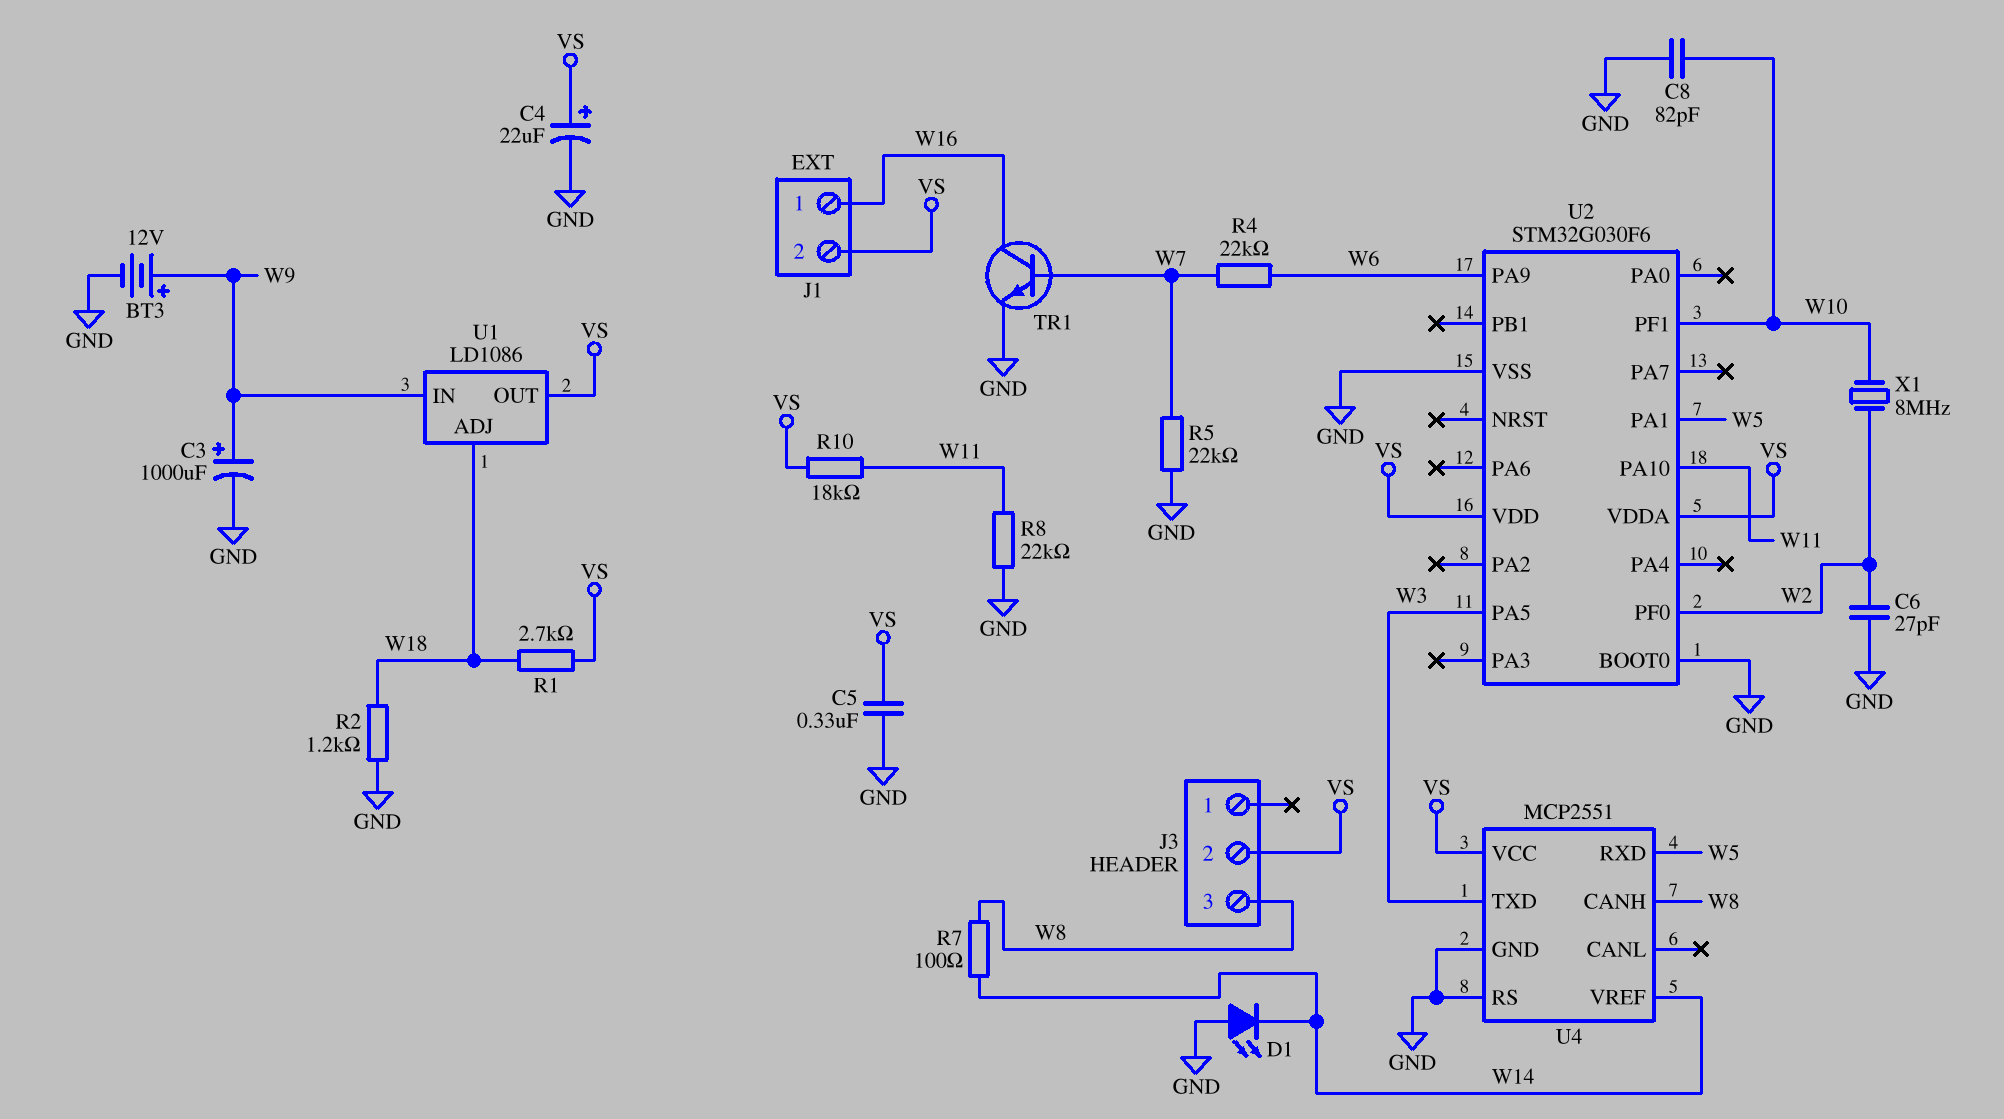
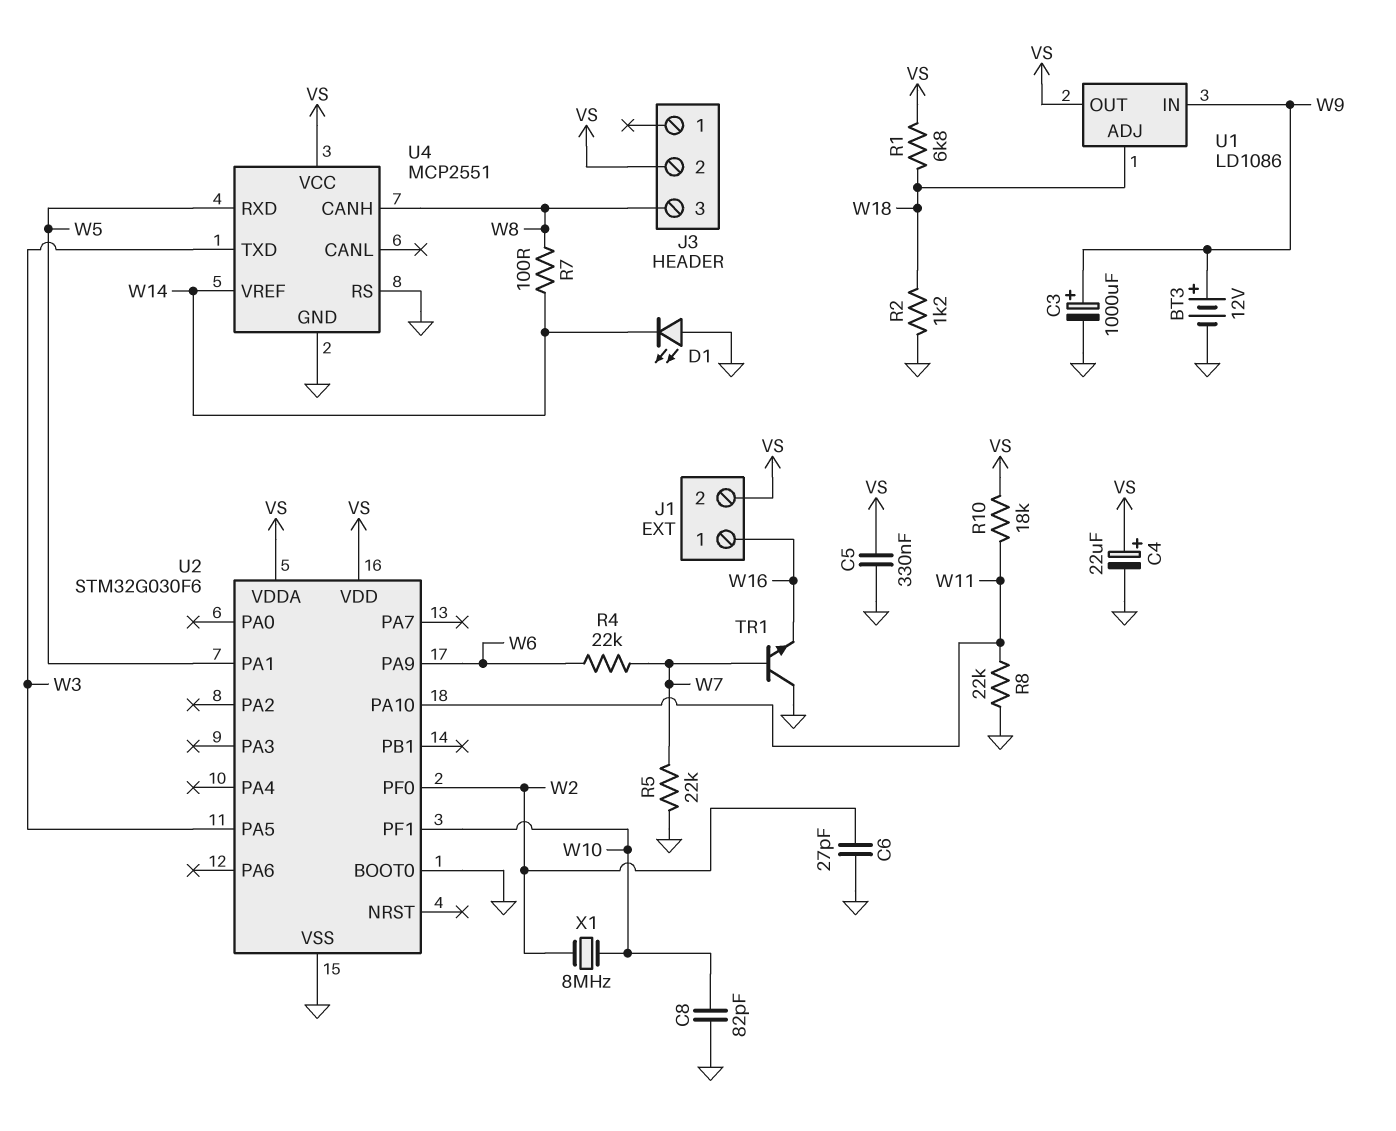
R1: 2.7k (VS, W18) -> 6.8k (VS, W18)
TR1: NPN (B W7, C W16, E GND) -> NPN (B W7, C GND, E W16)

